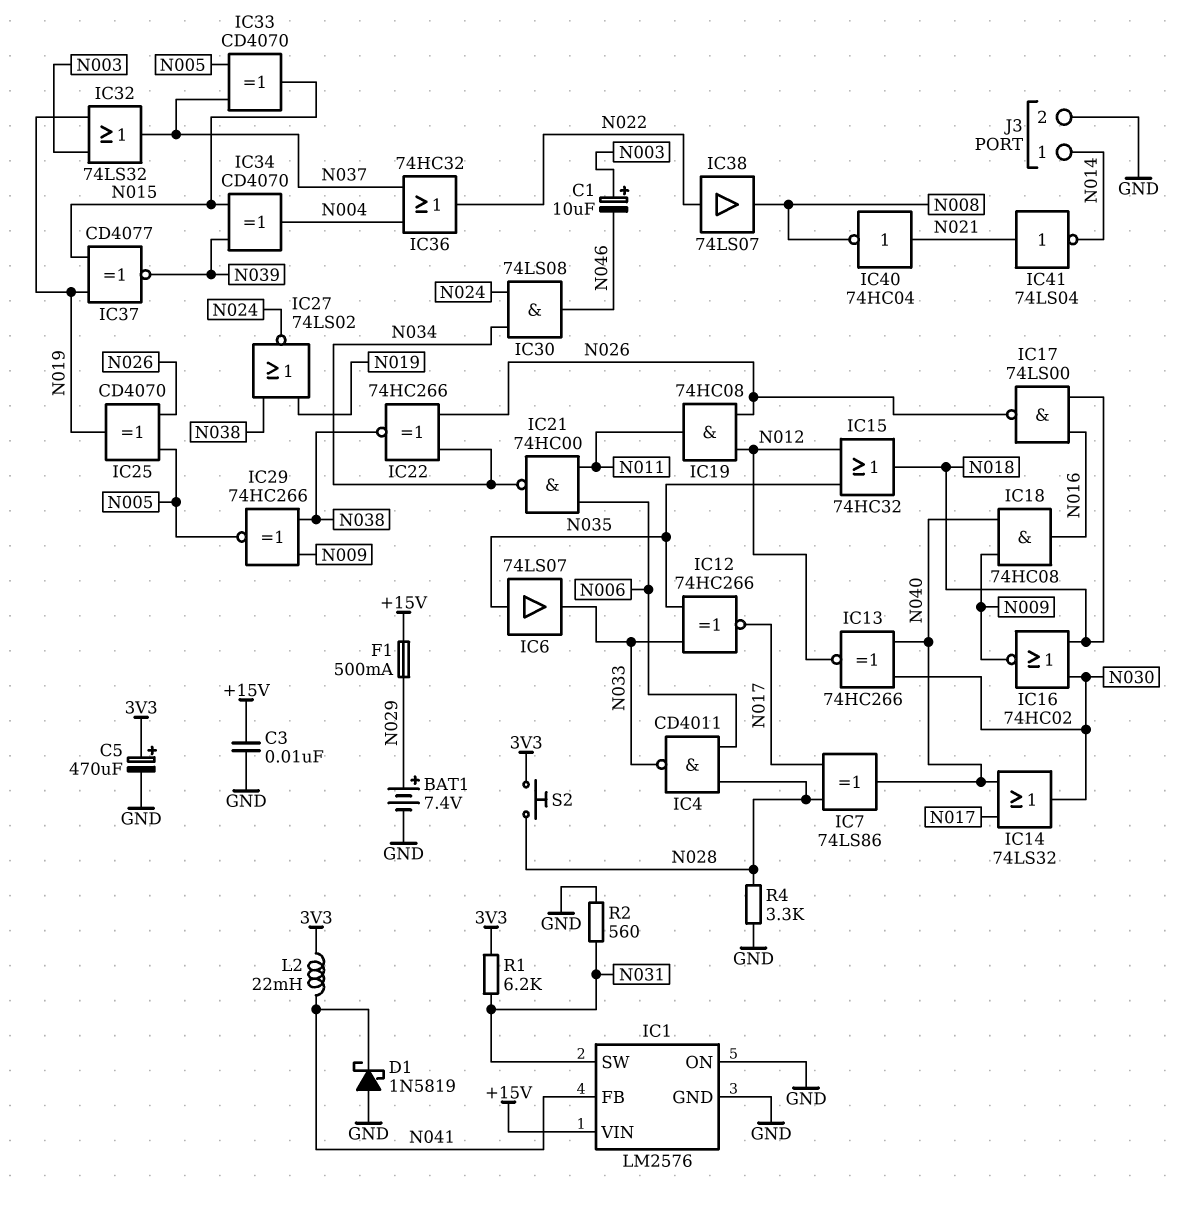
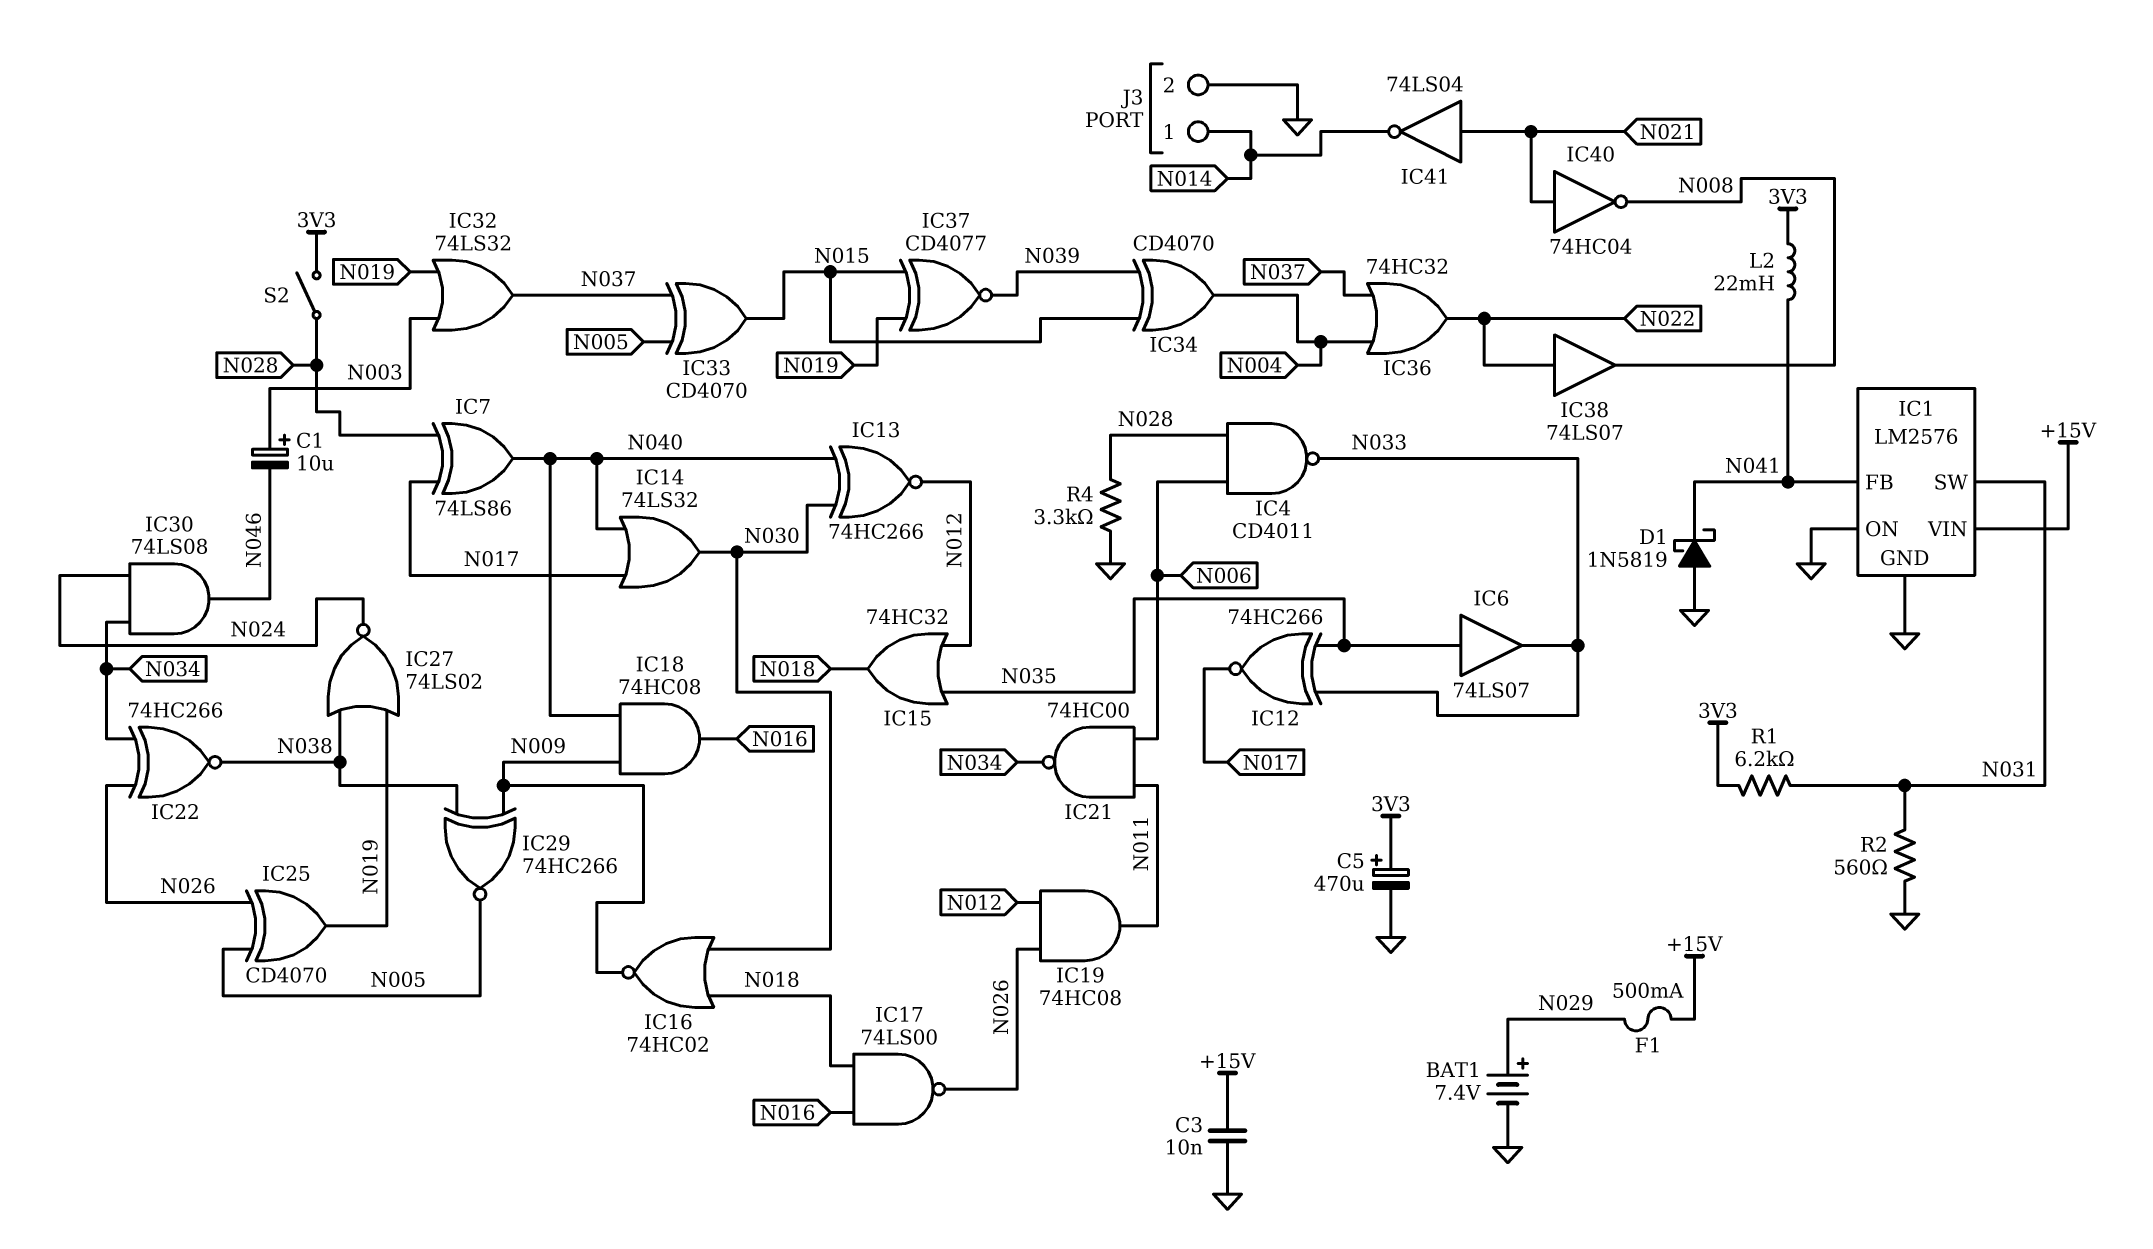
S2: button (3V3, N028) -> switch (3V3, N028)

